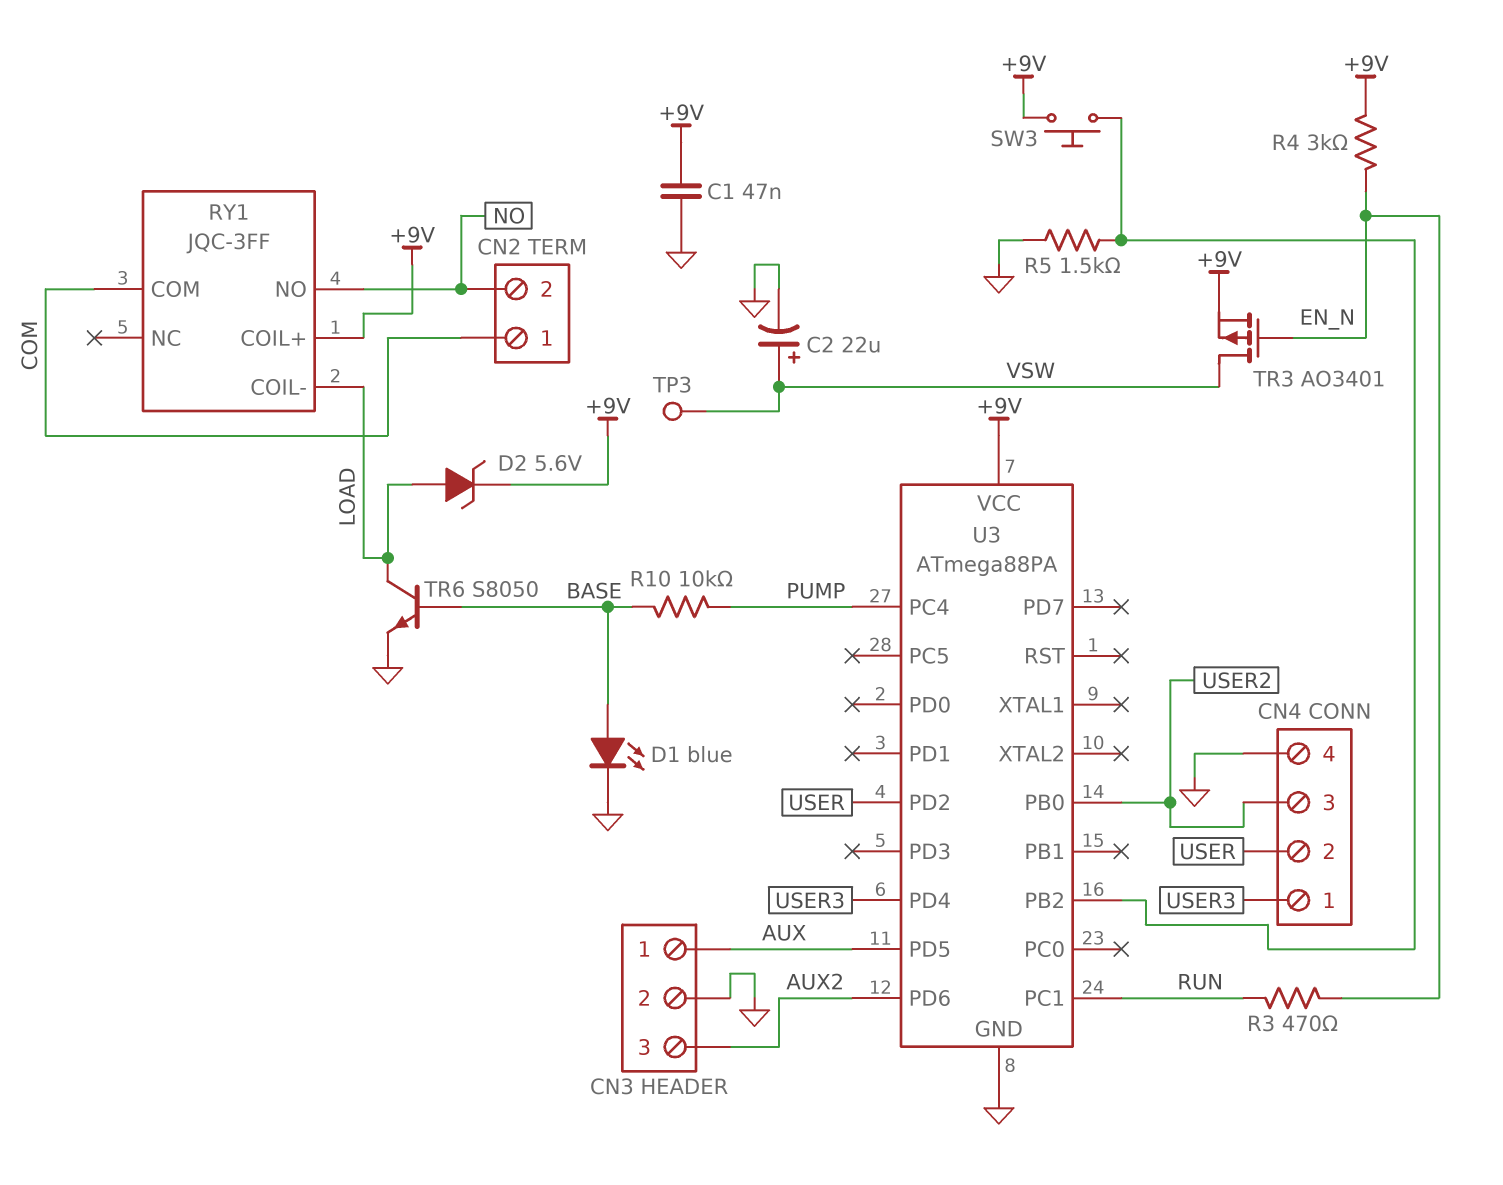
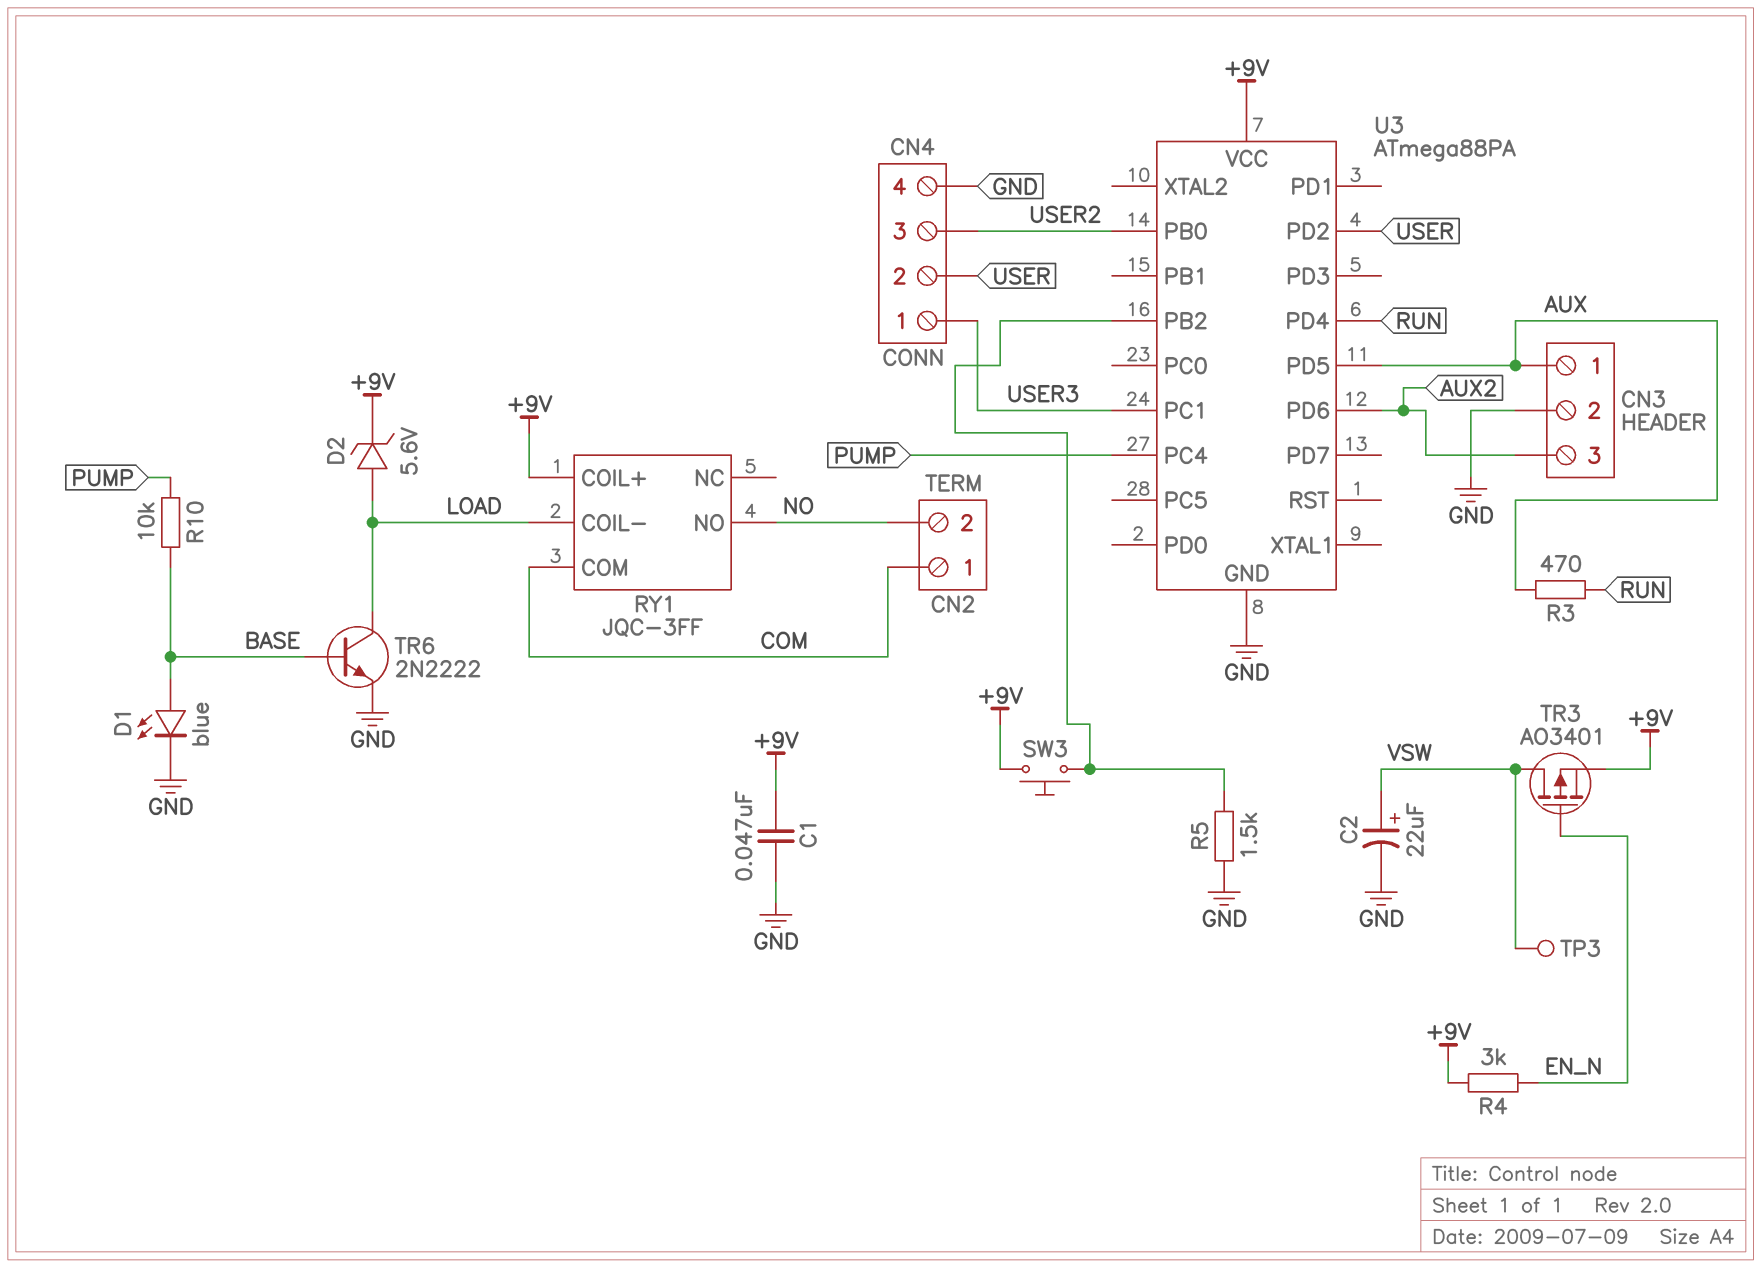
R3: 470 (EN_N, RUN) -> 470 (AUX, RUN)
TR6: NPN S8050 (B BASE, C LOAD, E GND) -> NPN 2N2222 (B BASE, C LOAD, E GND)
U3 pin PC1: RUN -> USER3
U3 pin PD4: USER3 -> RUN

